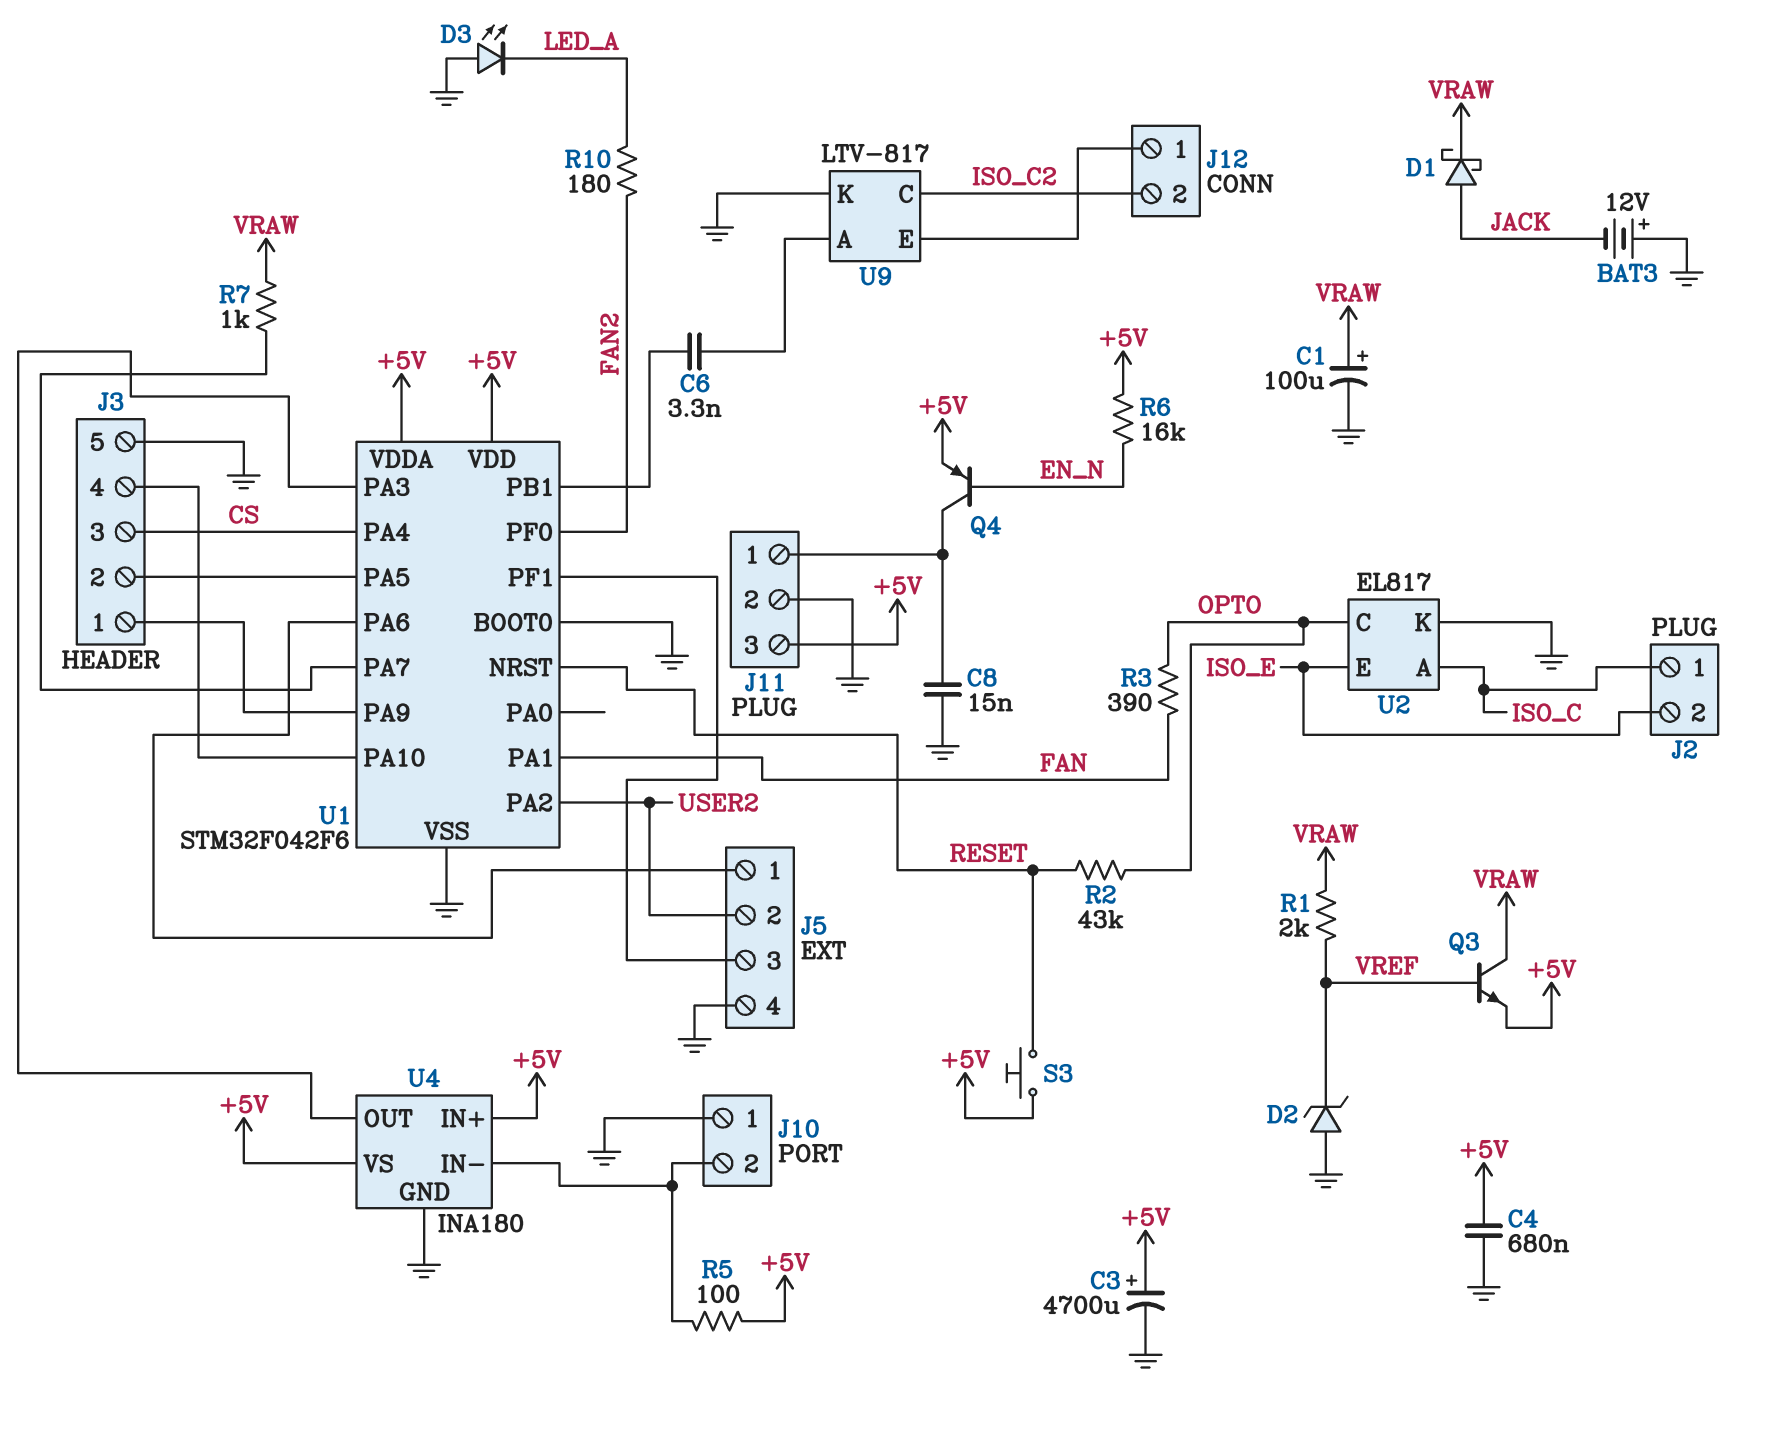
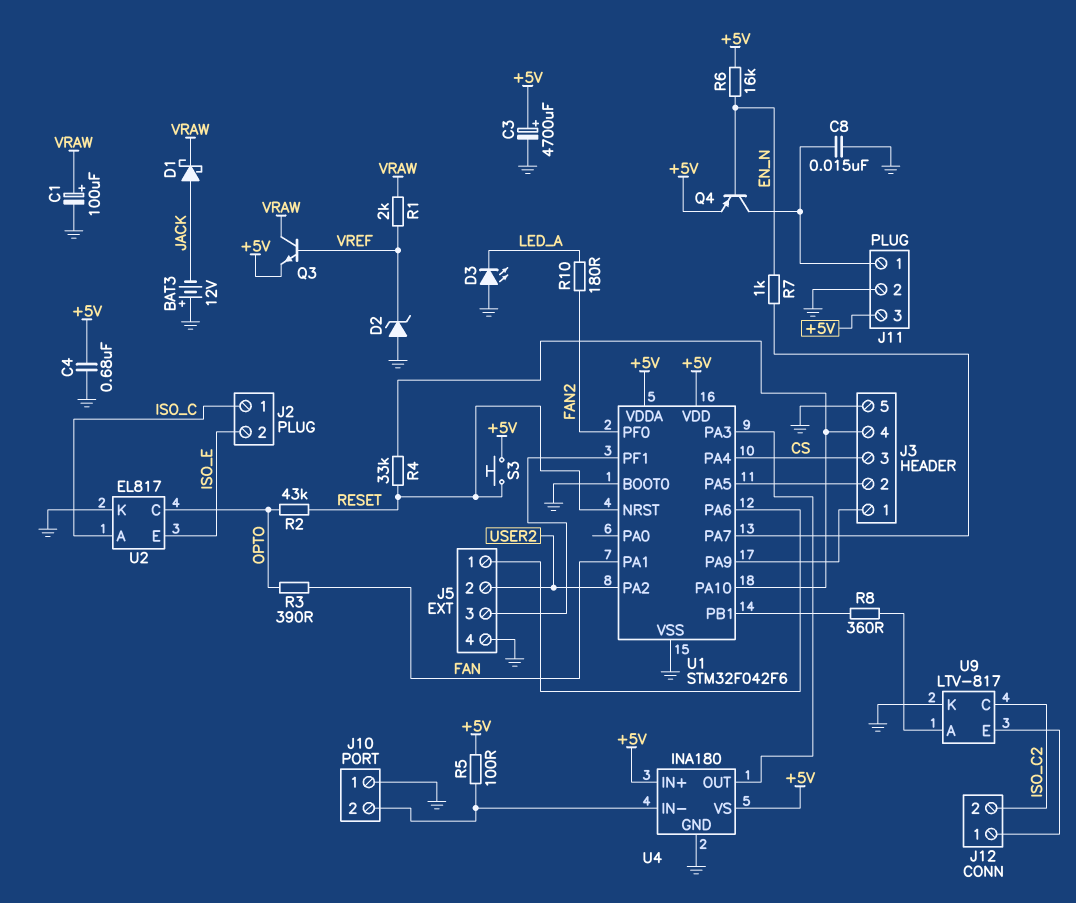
C6: 3.3nF (U1/PB1, U9/A) -> none
R4: none -> 33k (J3/4, RESET)
R7: 1k (U1/PA7, VRAW) -> 1k (EN_N, U1/PA7)
R8: none -> 360 (U1/PB1, U9/A)

